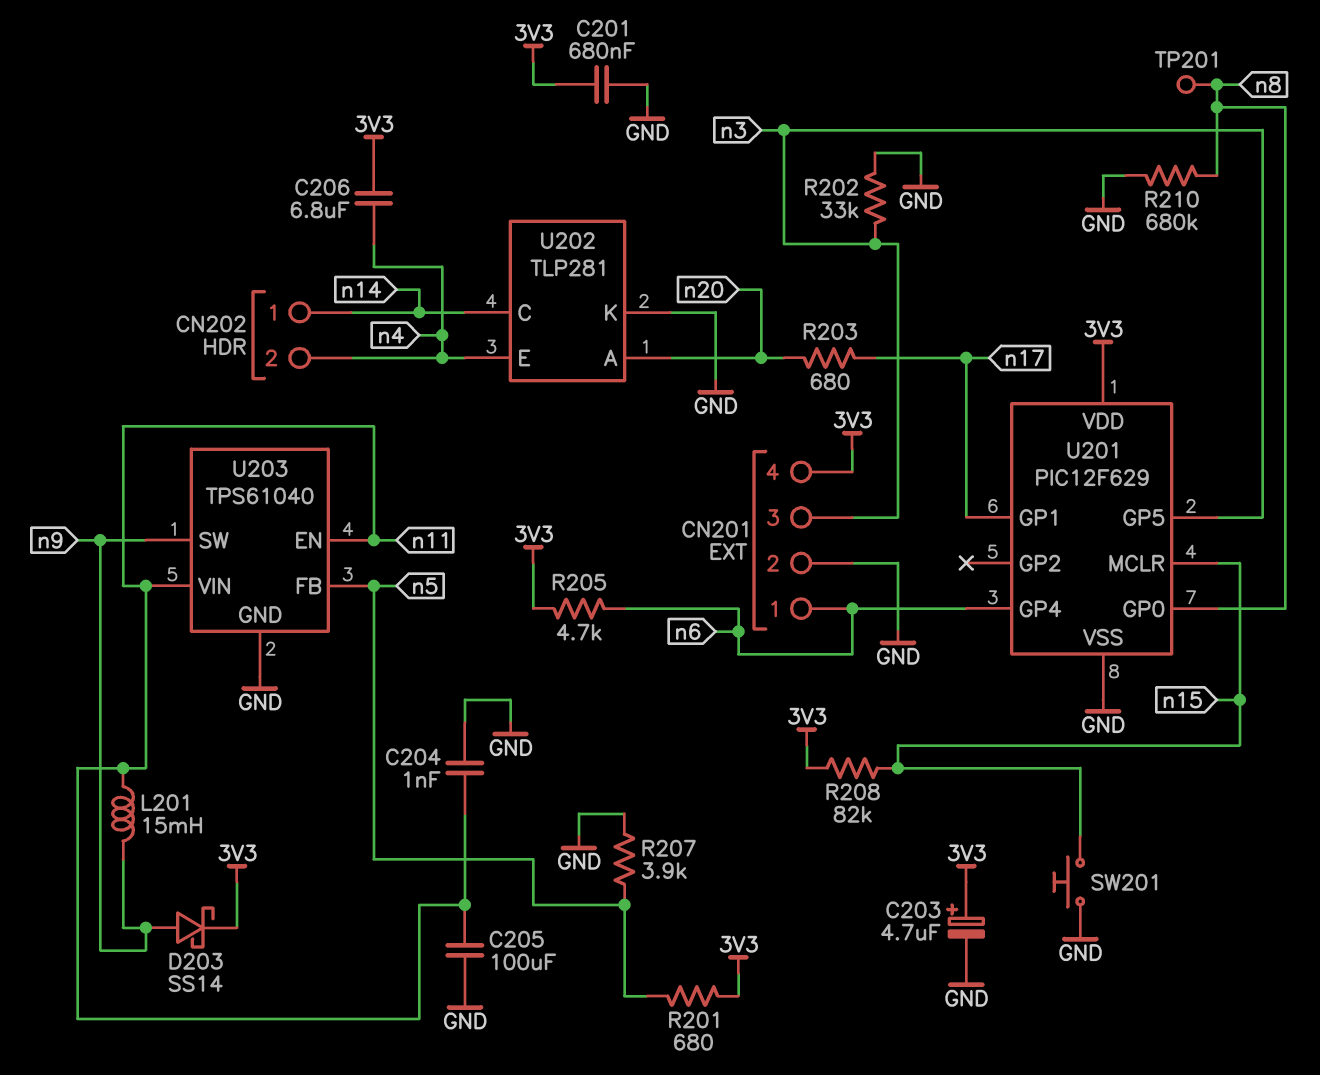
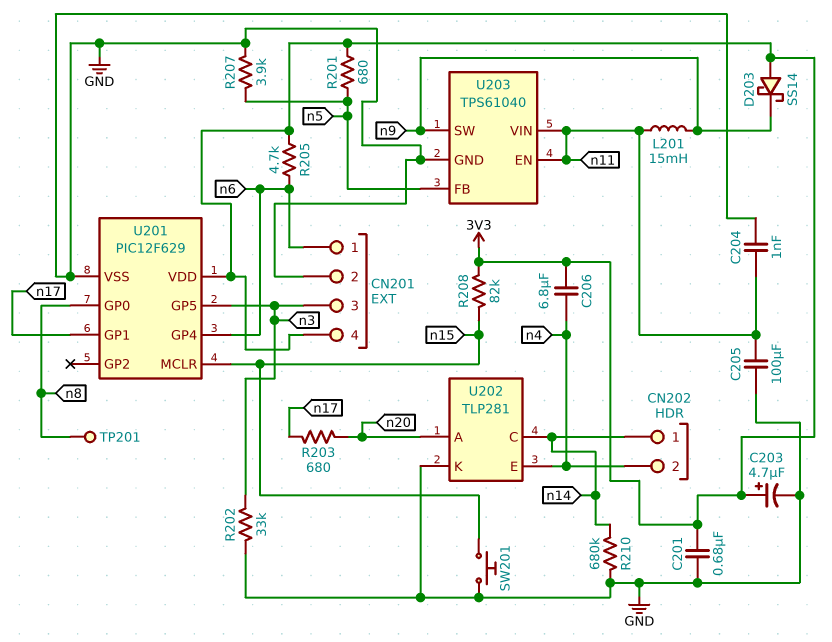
D203: schottky SS14 (A n9, K 3V3) -> schottky SS14 (A 3V3, K n9)
R210: 680k (GND, n8) -> 680k (GND, n14)

